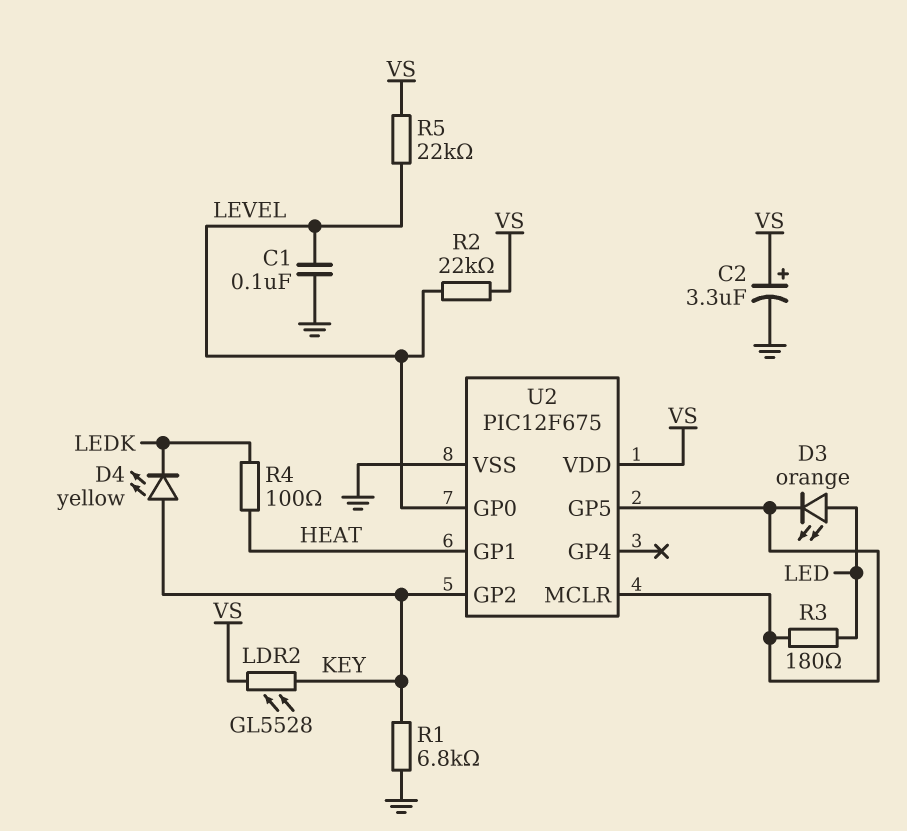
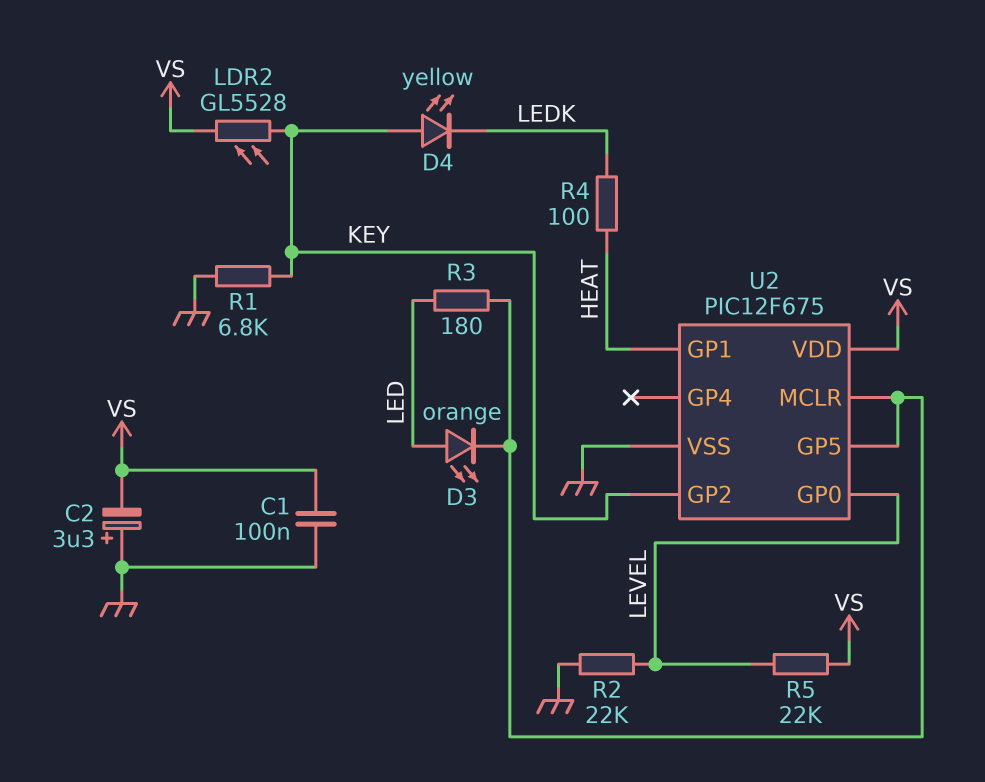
C1: 100nF (GND, LEVEL) -> 100nF (GND, VS)
C2: 3.3uF (plus VS, minus GND) -> 3.3uF (plus GND, minus VS)
R2: 22k (LEVEL, VS) -> 22k (GND, LEVEL)

